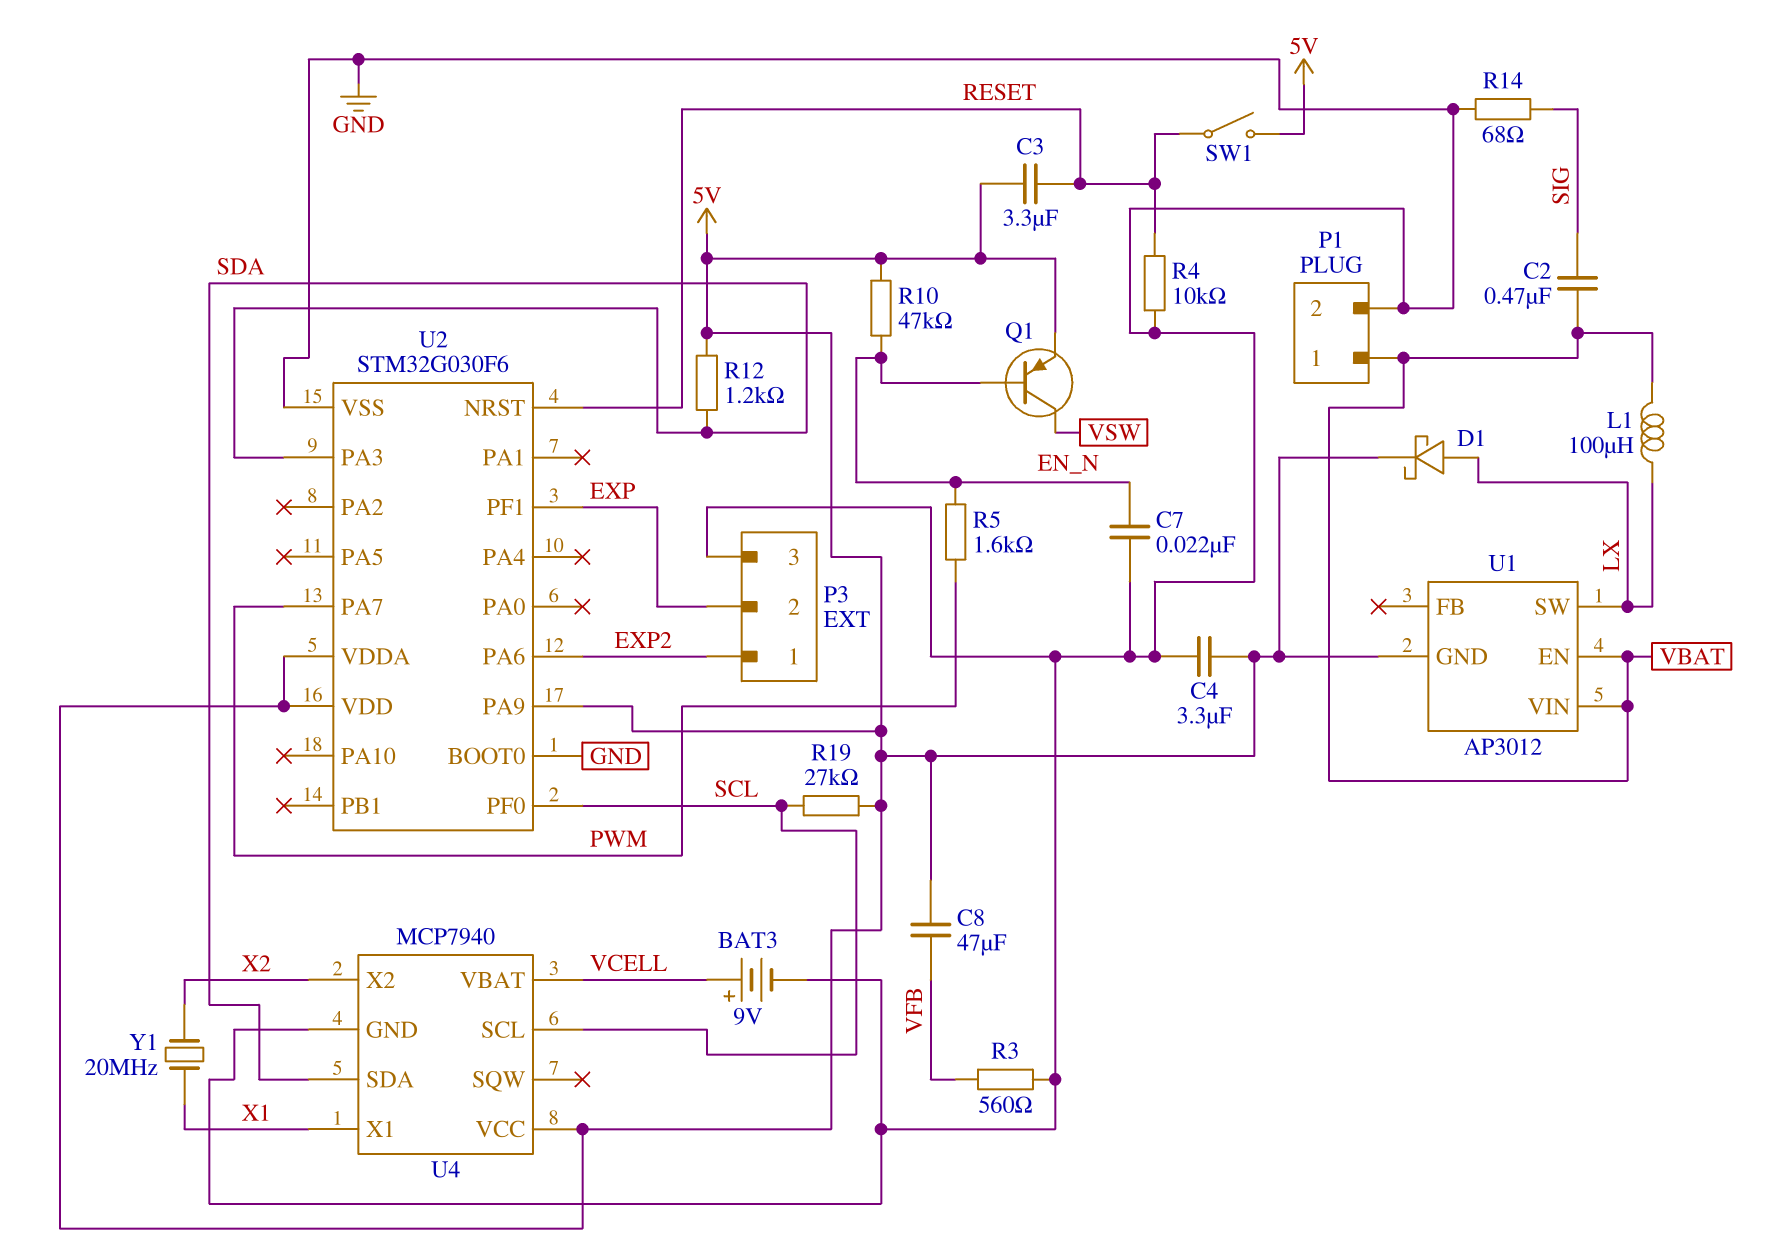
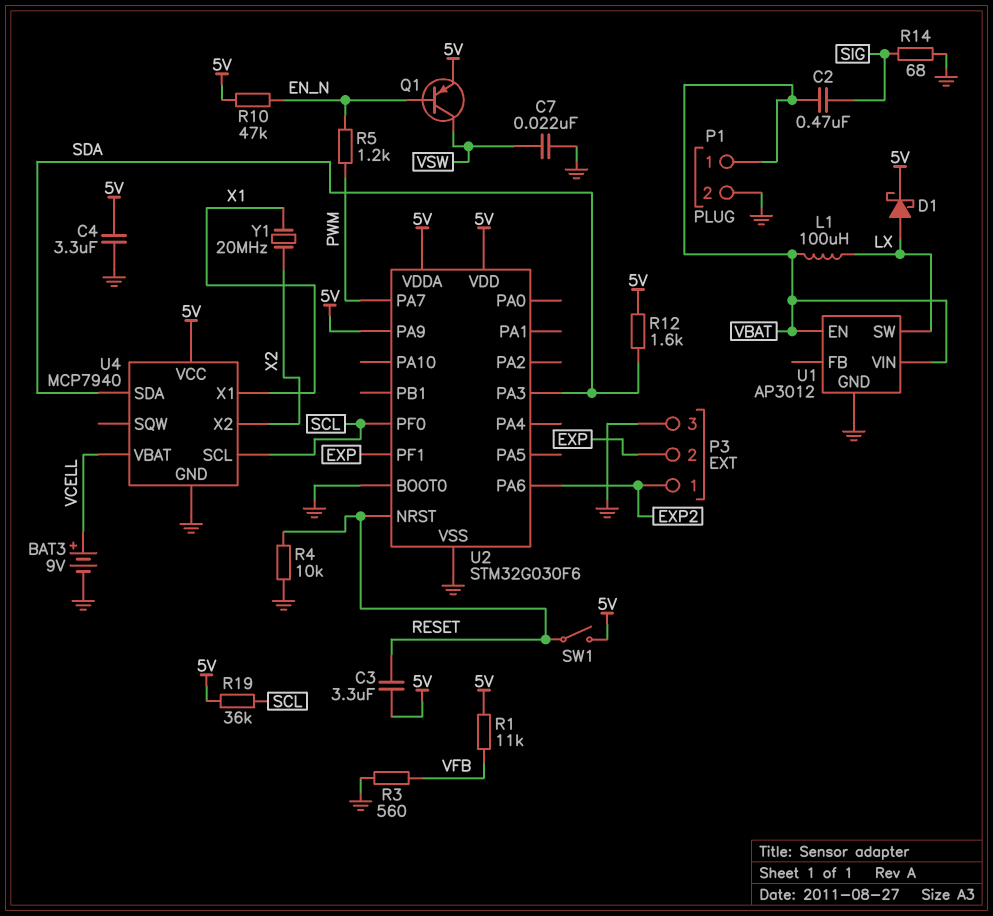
C7: 22nF (EN_N, GND) -> 22nF (GND, VSW)
C8: 47uF (5V, VFB) -> none
R1: none -> 11k (5V, VFB)
R5: 1.6k (EN_N, PWM) -> 1.2k (EN_N, PWM)
R12: 1.2k (5V, SDA) -> 1.6k (5V, SDA)
R19: 27k (5V, SCL) -> 36k (5V, SCL)
U1 pin GND: 5V -> GND

